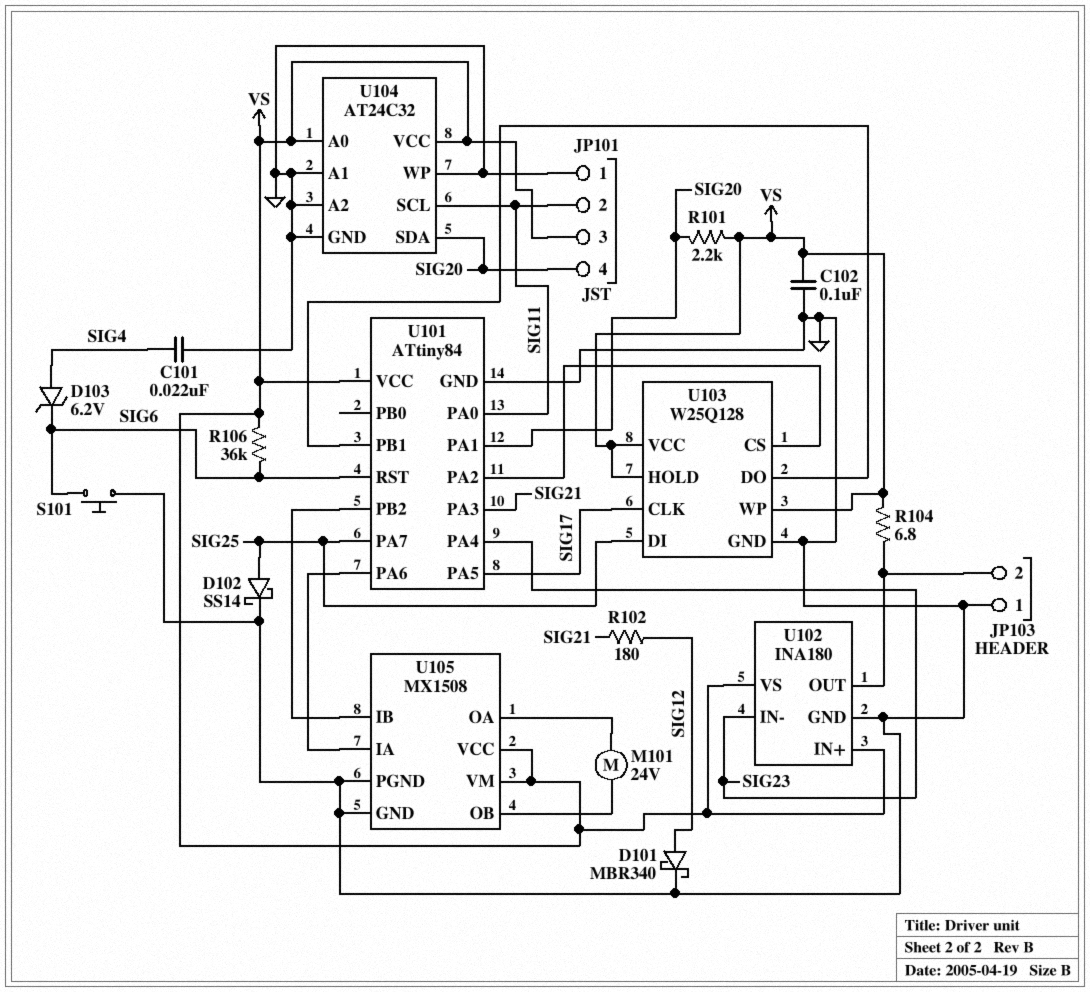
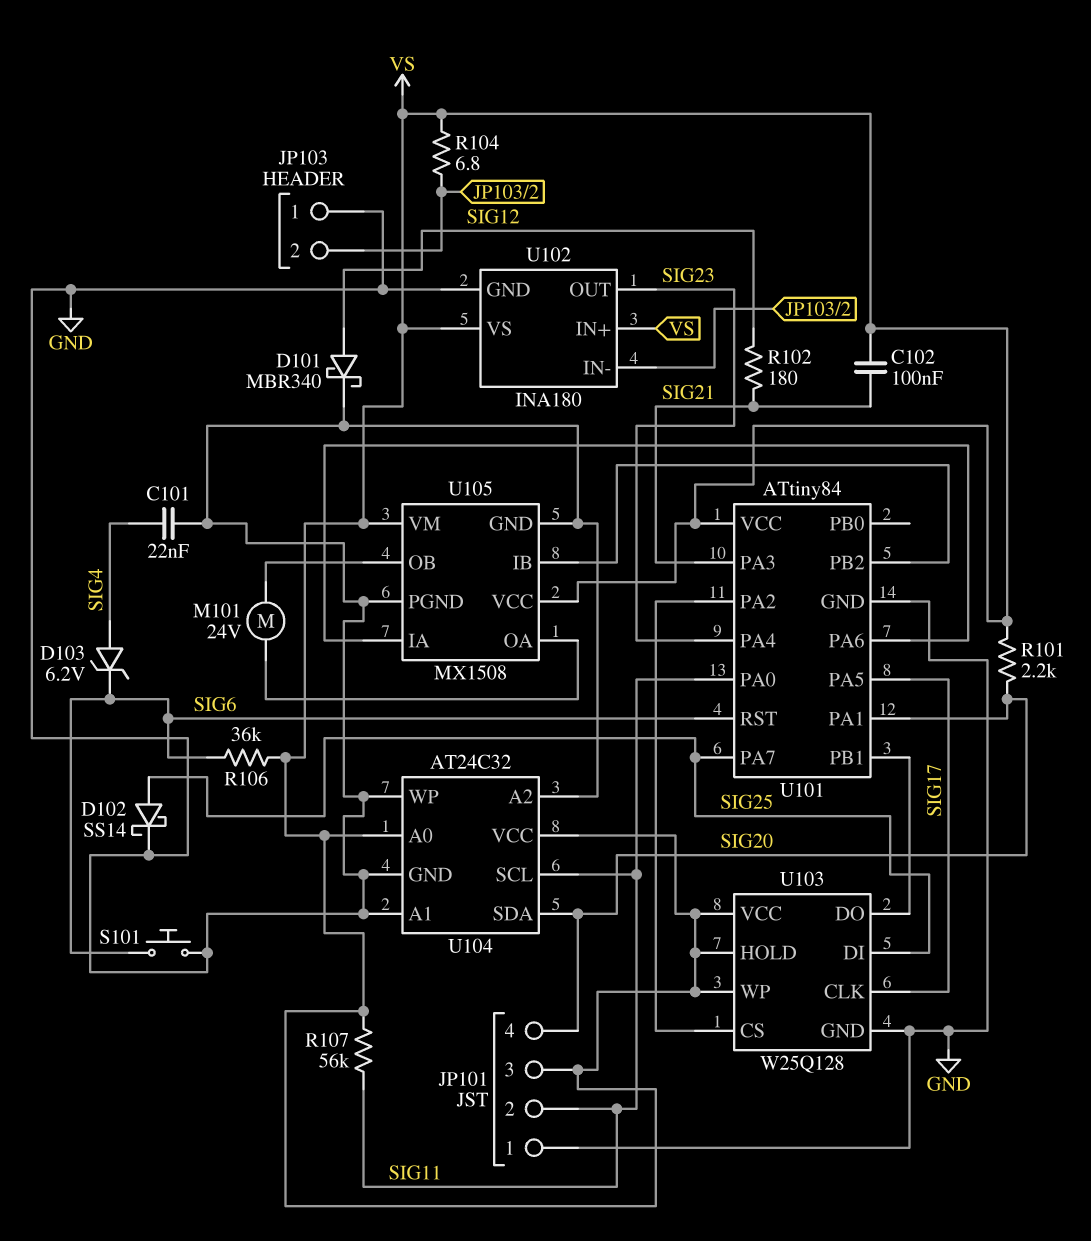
C102: 100nF (GND, VS) -> 100nF (SIG21, VS)
R107: none -> 56k (SIG11, VS)
U102 pin IN-: SIG23 -> JP103/2
U102 pin OUT: JP103/2 -> SIG23

